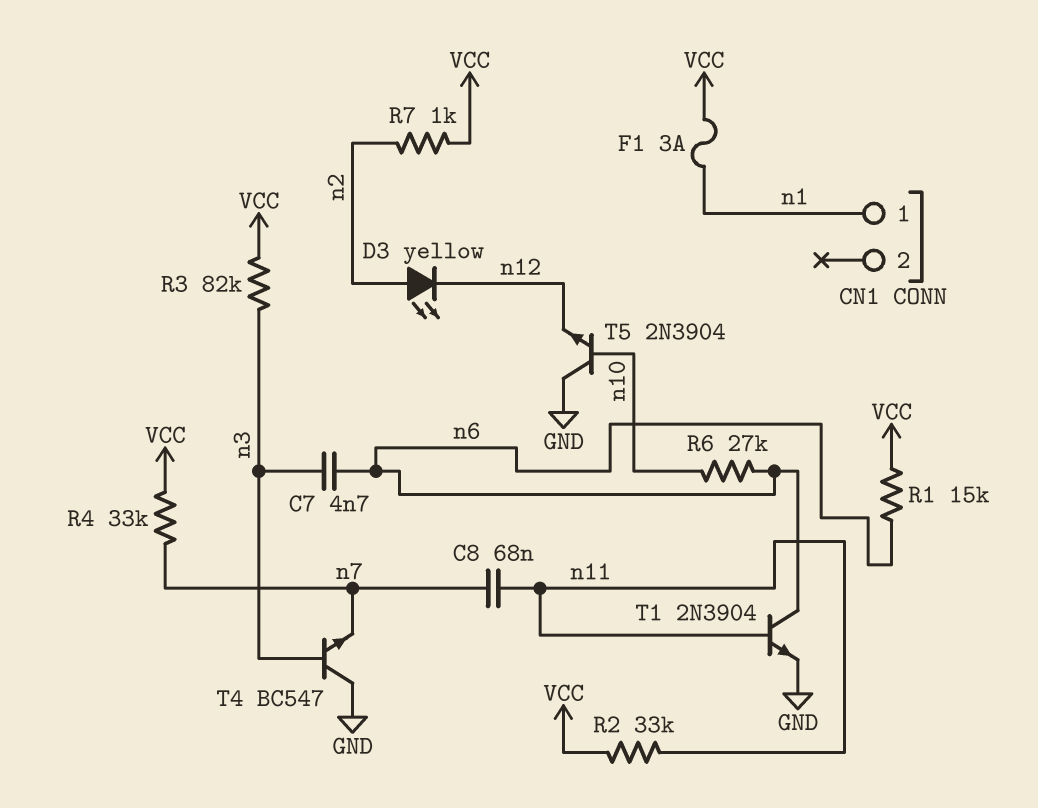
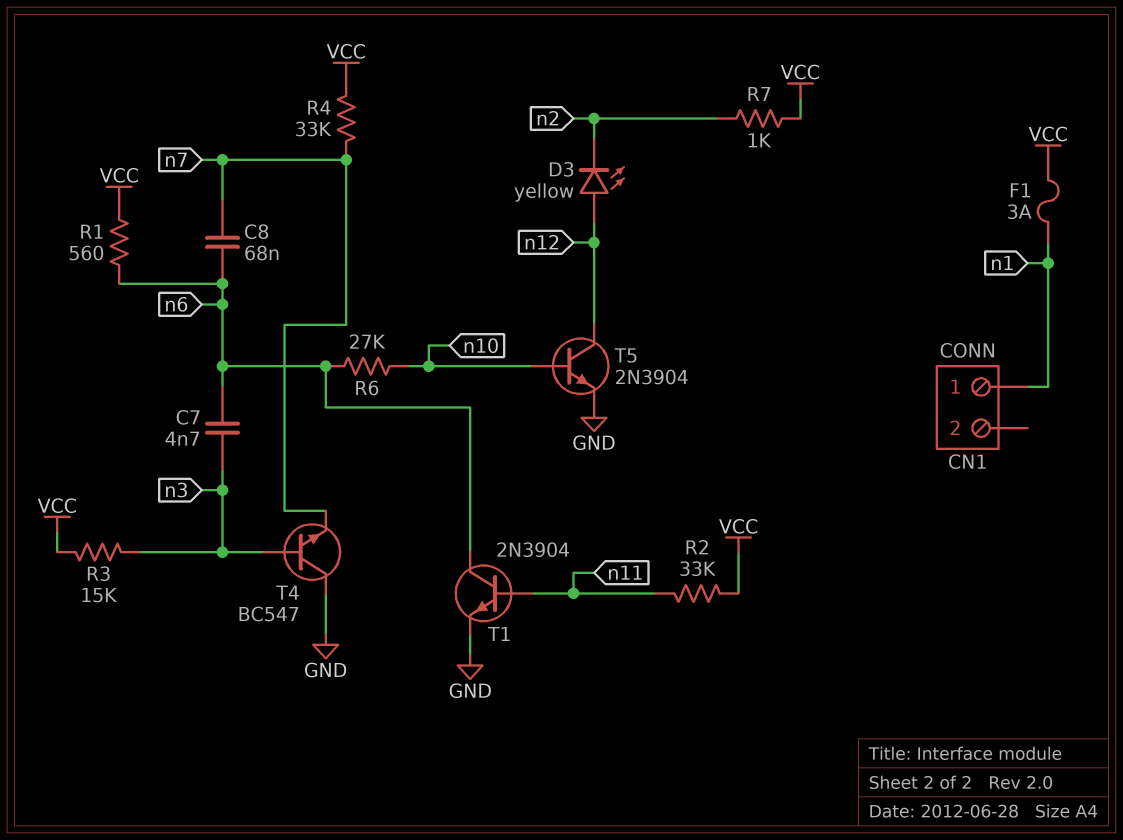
C8: 68nF (n7, n11) -> 68nF (n6, n7)
D3: LED yellow (A n2, K n12) -> LED yellow (A n12, K n2)
R1: 15k (VCC, n6) -> 560 (VCC, n6)
R3: 82k (VCC, n3) -> 15k (VCC, n3)
T5: NPN 2N3904 (B n10, C GND, E n12) -> NPN 2N3904 (B n10, C n12, E GND)

